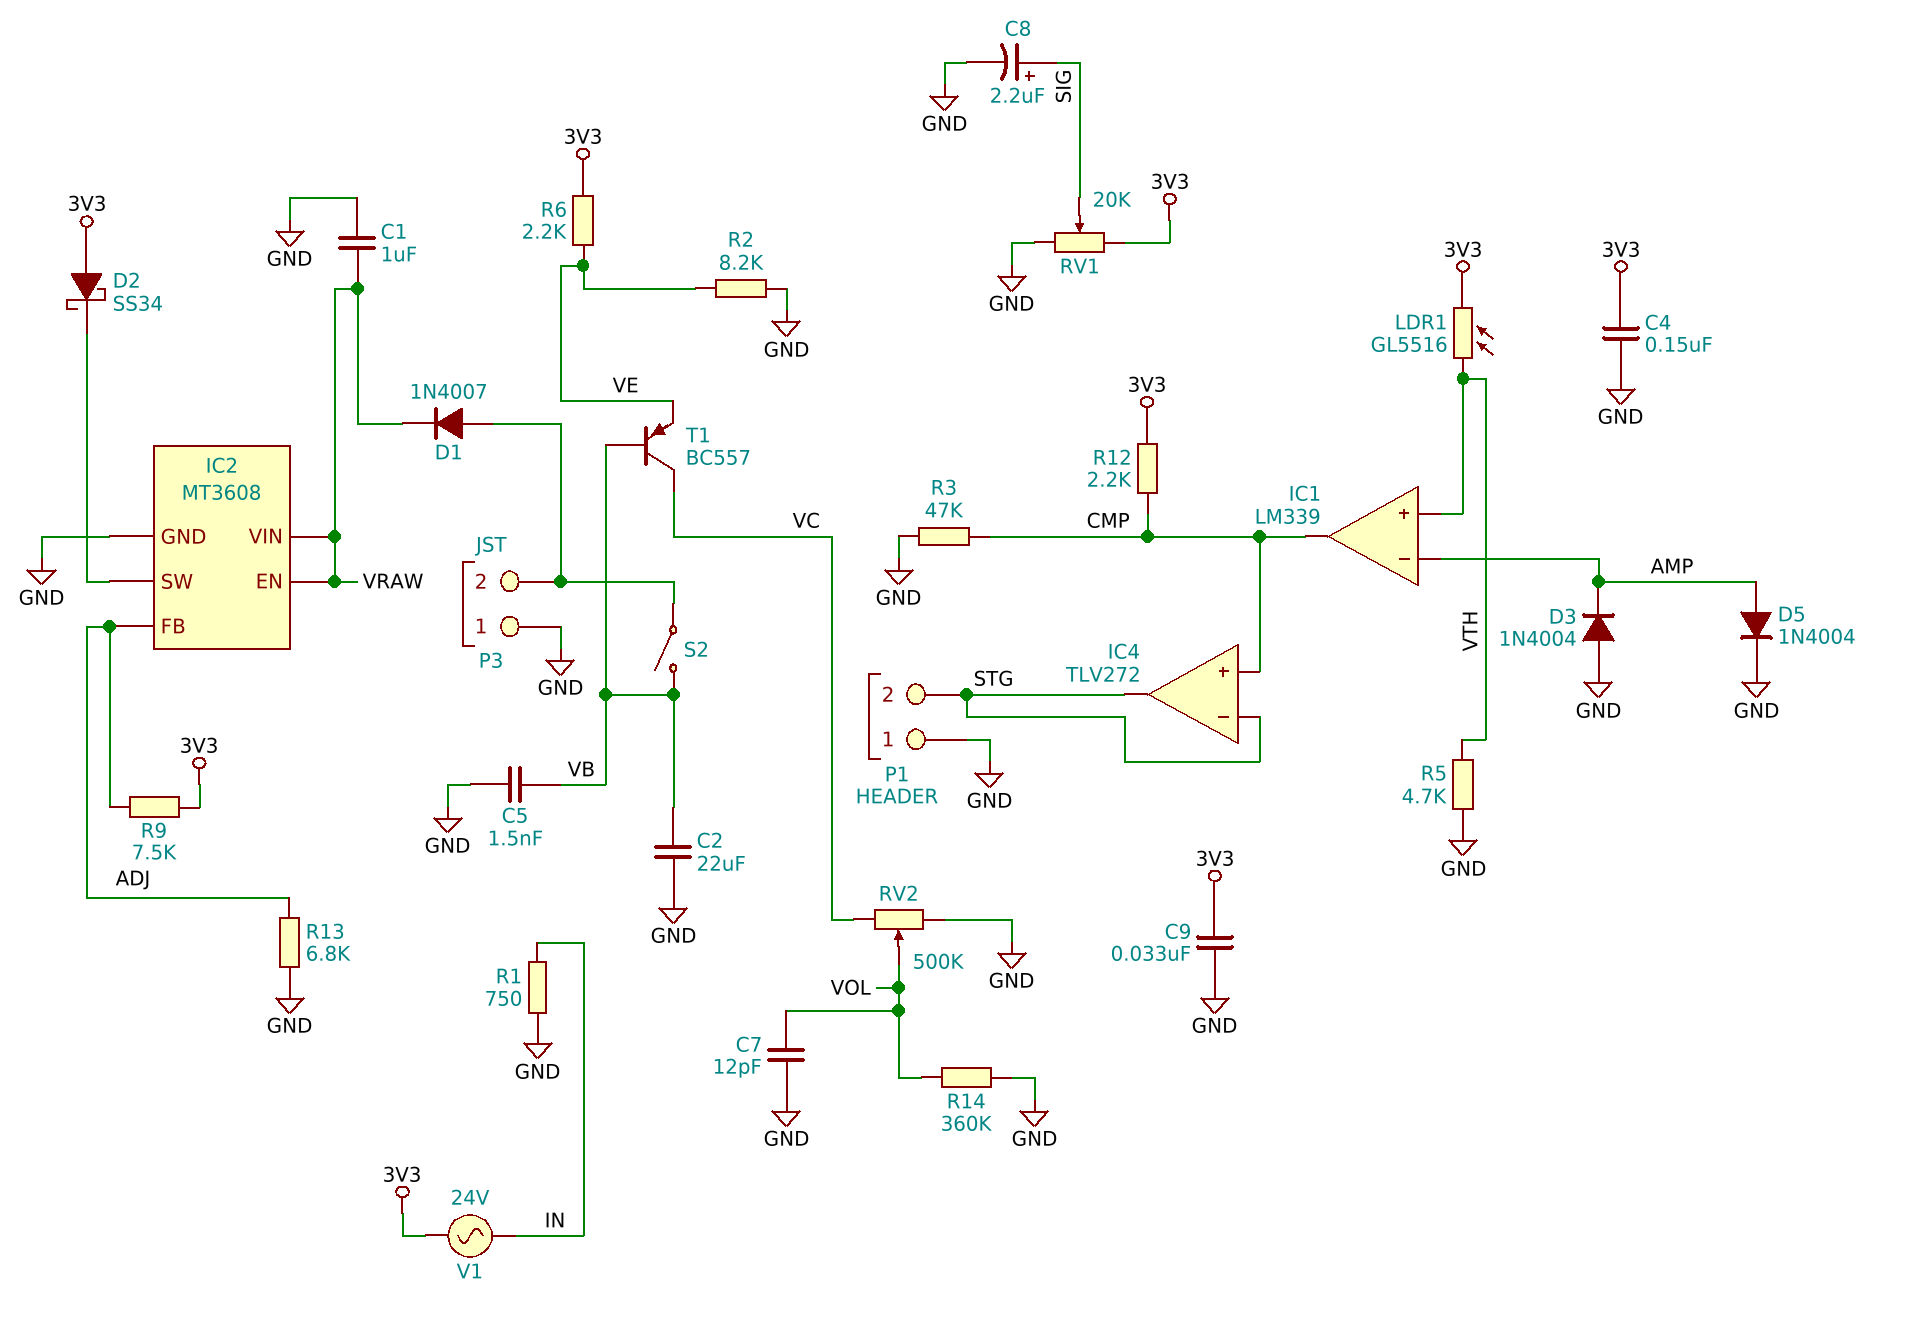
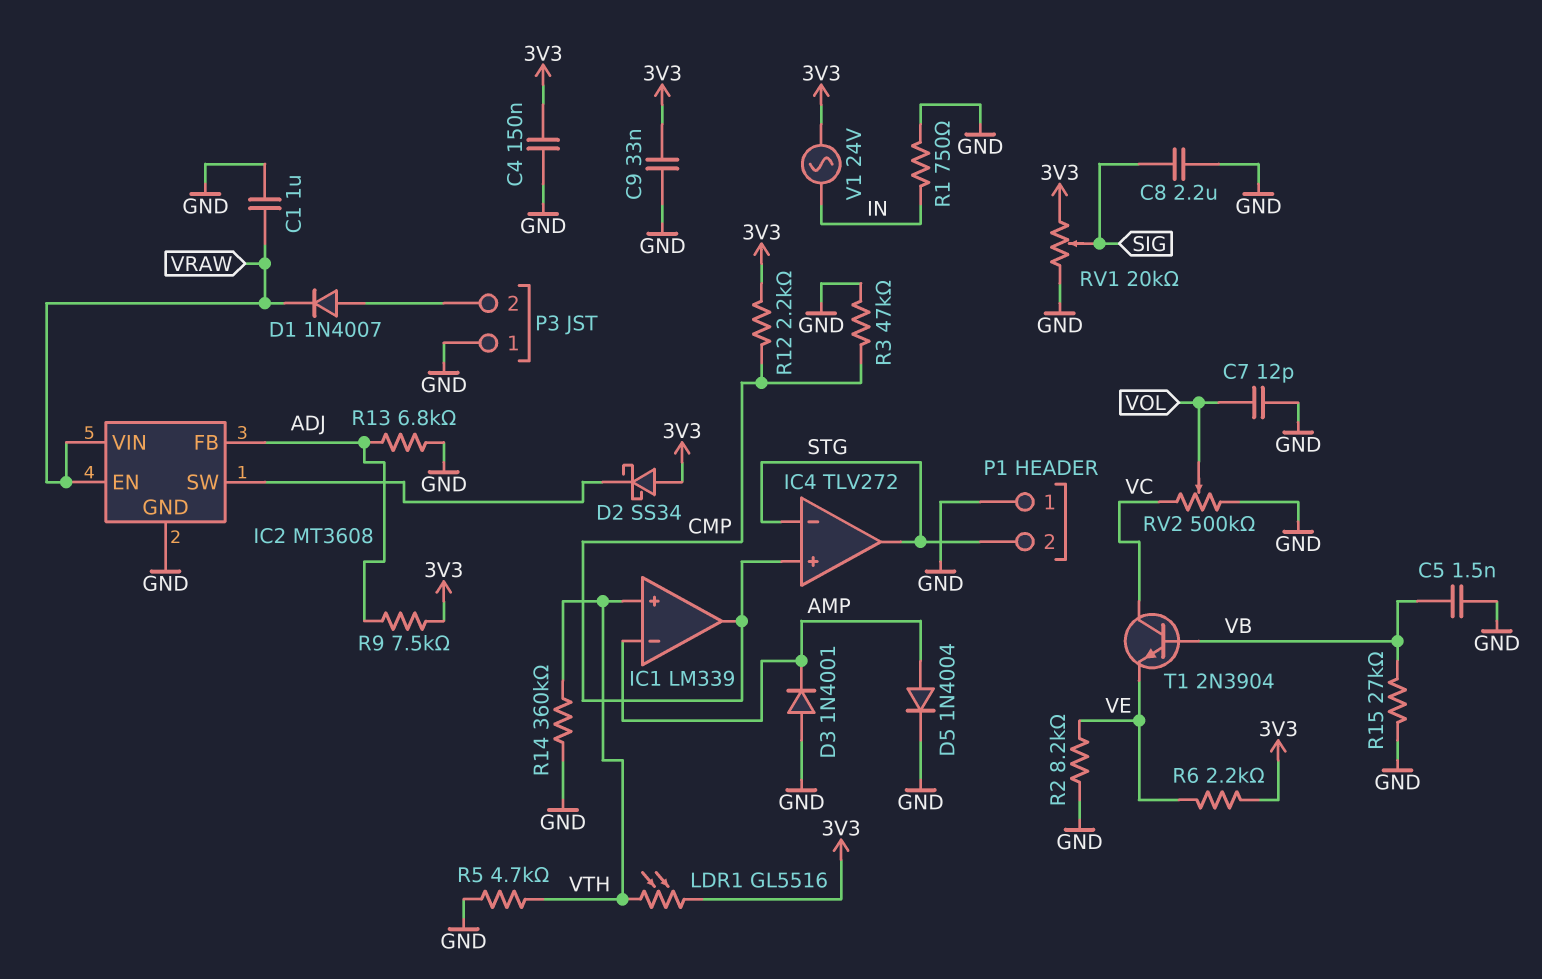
C2: 22uF (GND, VB) -> none
C8: 2.2uF (plus SIG, minus GND) -> 2.2uF (GND, SIG)
D3: diode 1N4004 (A GND, K AMP) -> diode 1N4001 (A GND, K AMP)
R14: 360k (GND, VOL) -> 360k (GND, VTH)
R15: none -> 27k (GND, VB)
S2: switch (P3/2, VB) -> none
T1: PNP BC557 (B VB, C VC, E VE) -> NPN 2N3904 (B VB, C VC, E VE)

